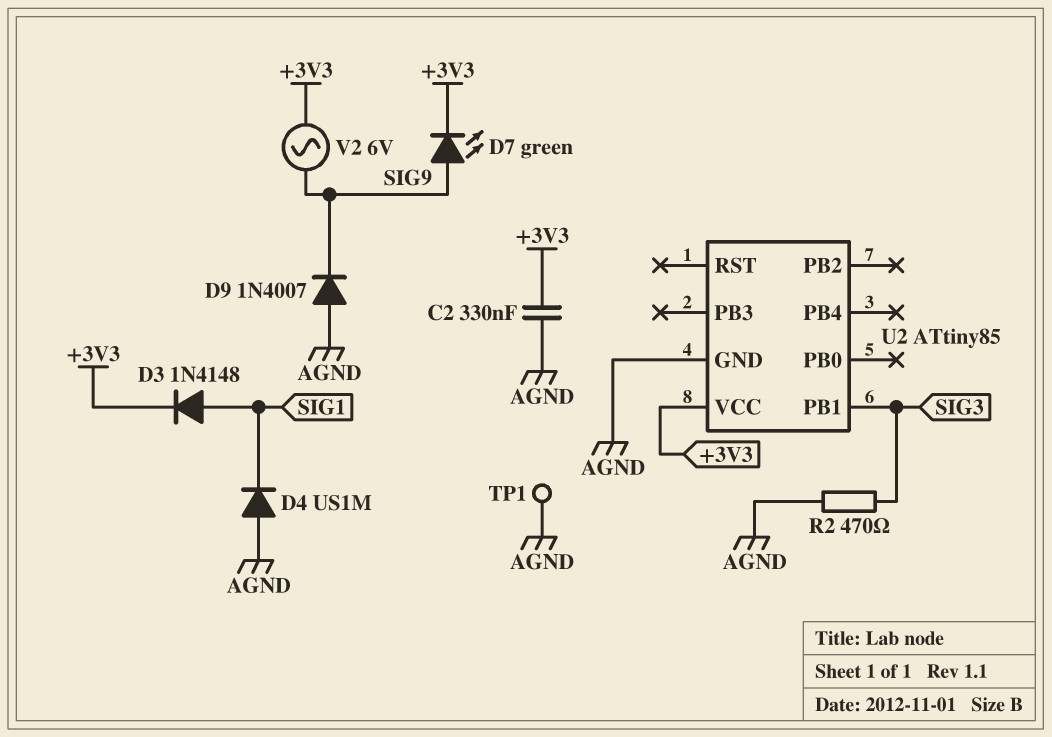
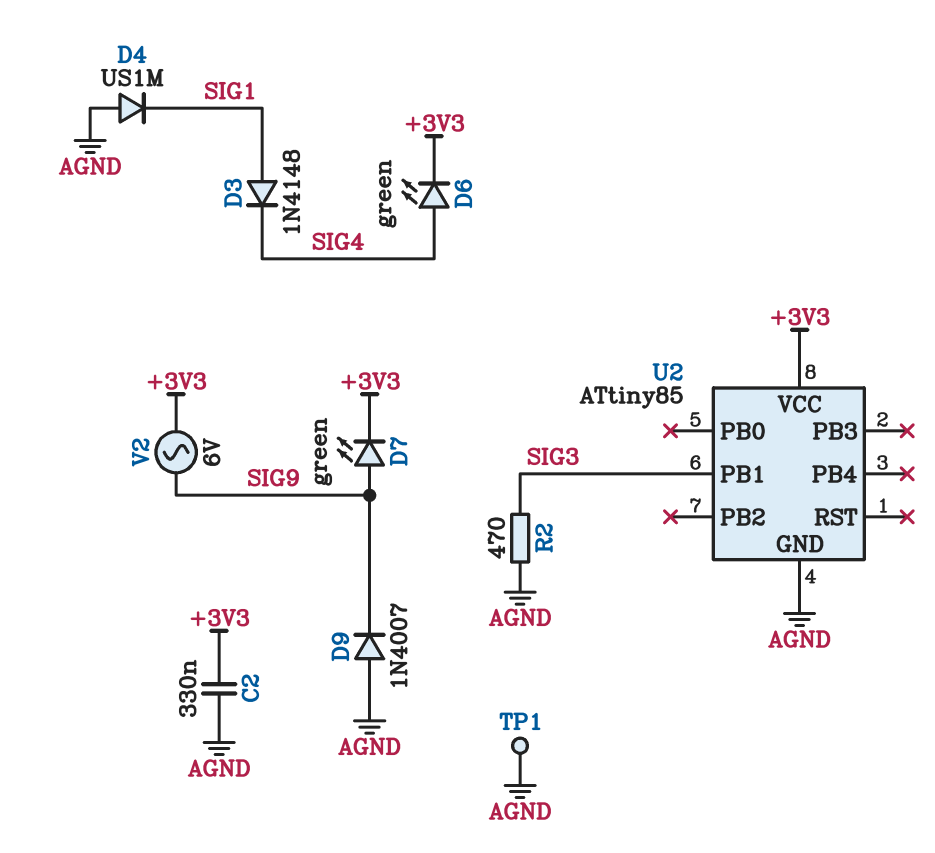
D3: diode 1N4148 (A SIG1, K +3V3) -> diode 1N4148 (A SIG1, K SIG4)
D6: none -> LED green (A SIG4, K +3V3)

